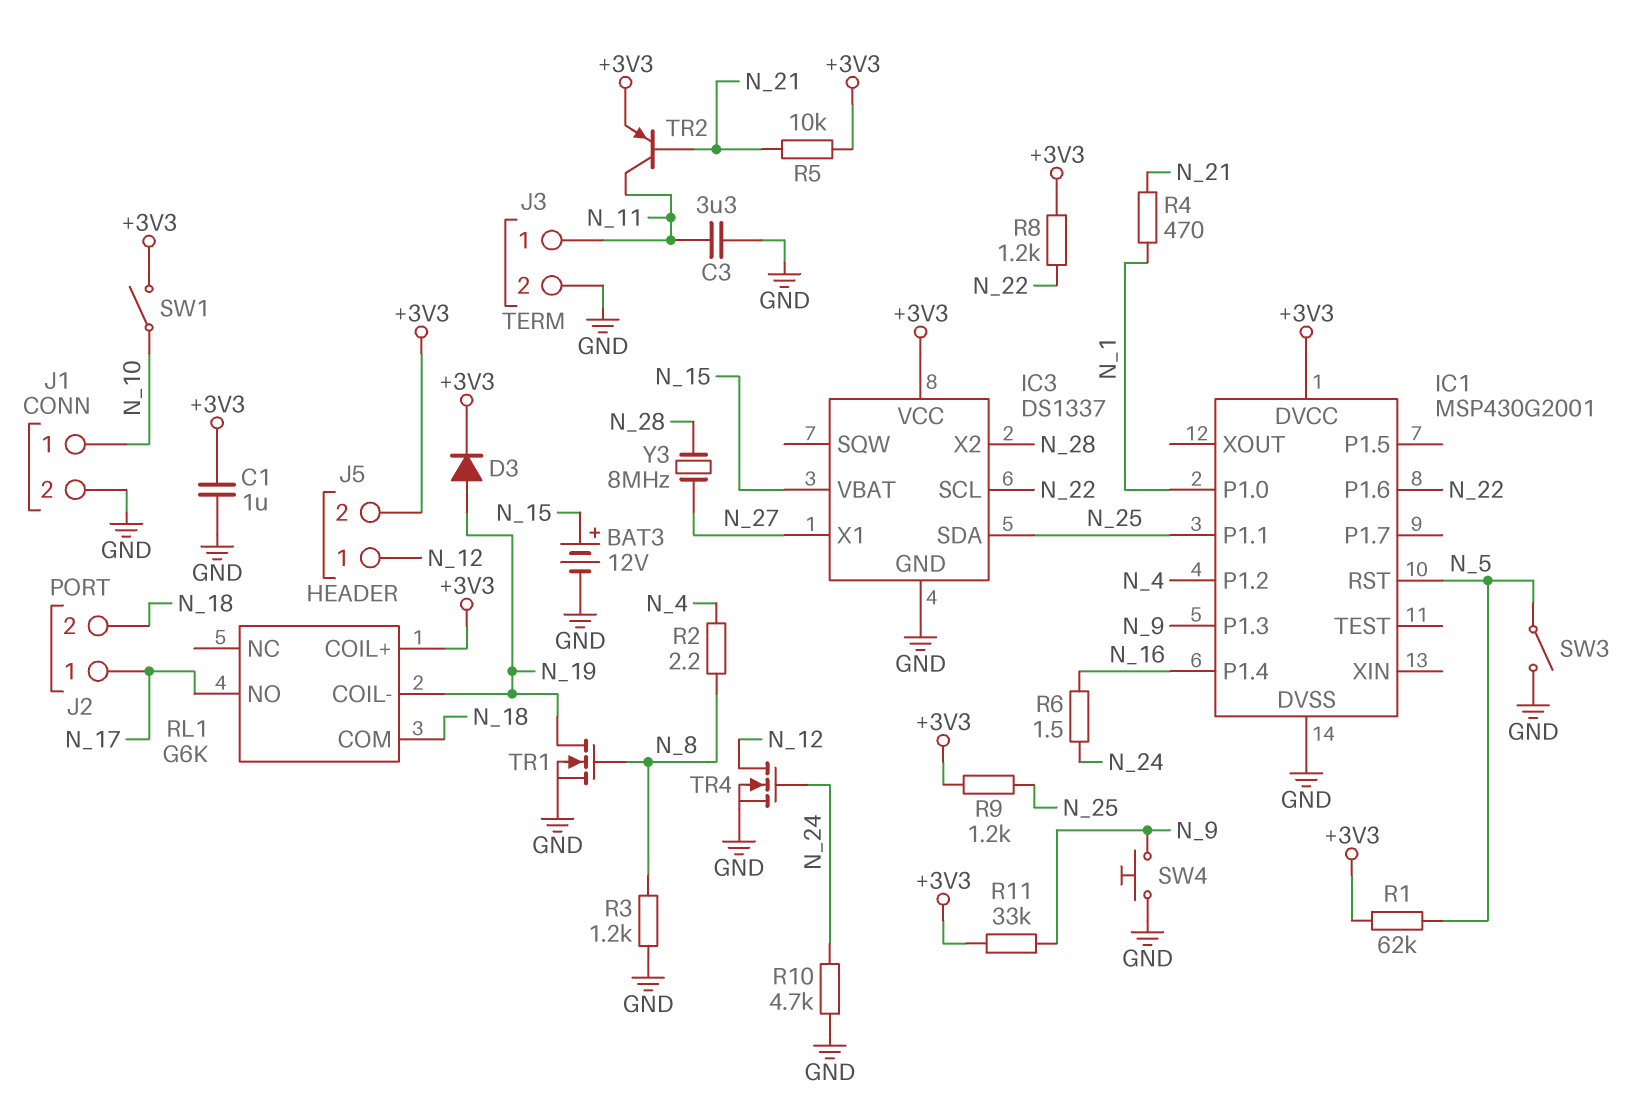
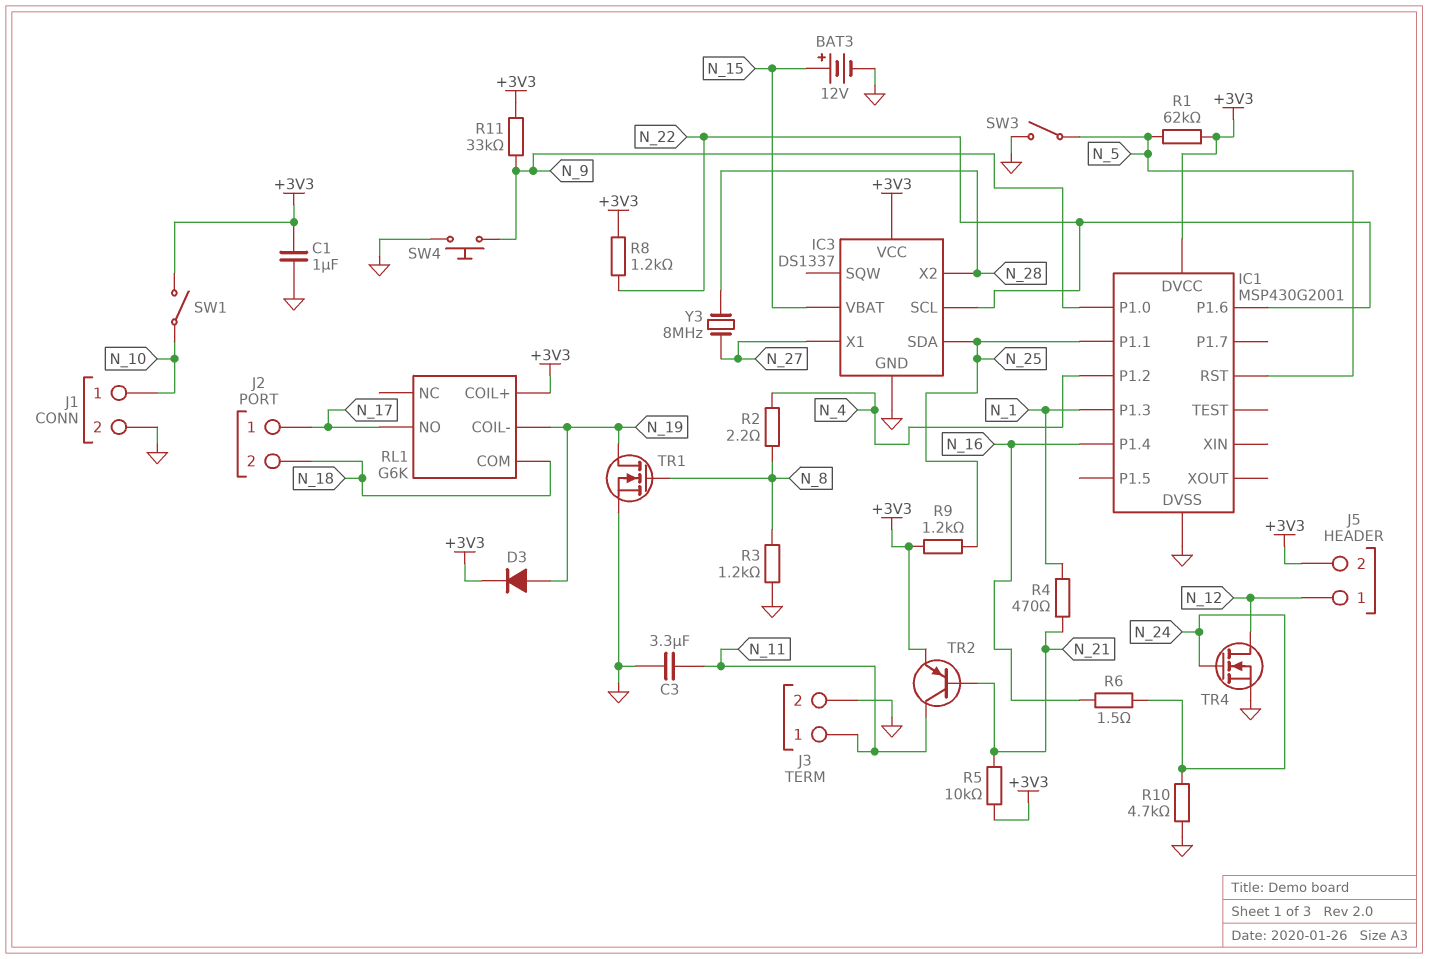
IC1 pin P1.0: N_1 -> N_9
IC1 pin P1.3: N_9 -> N_1

